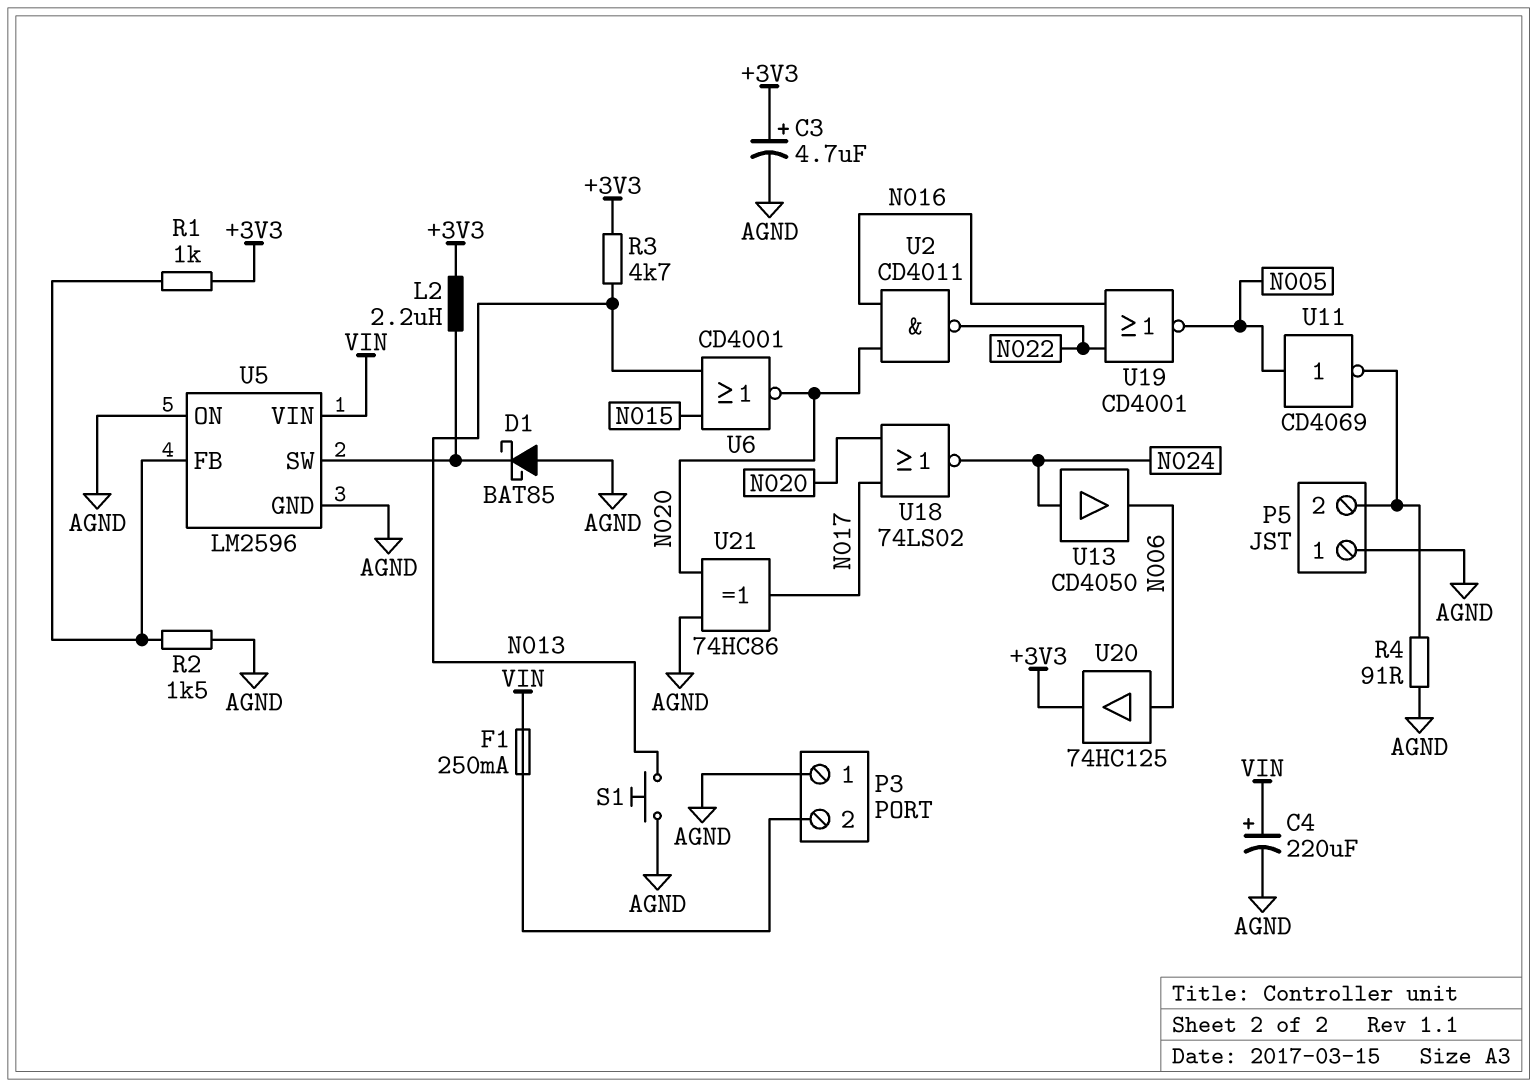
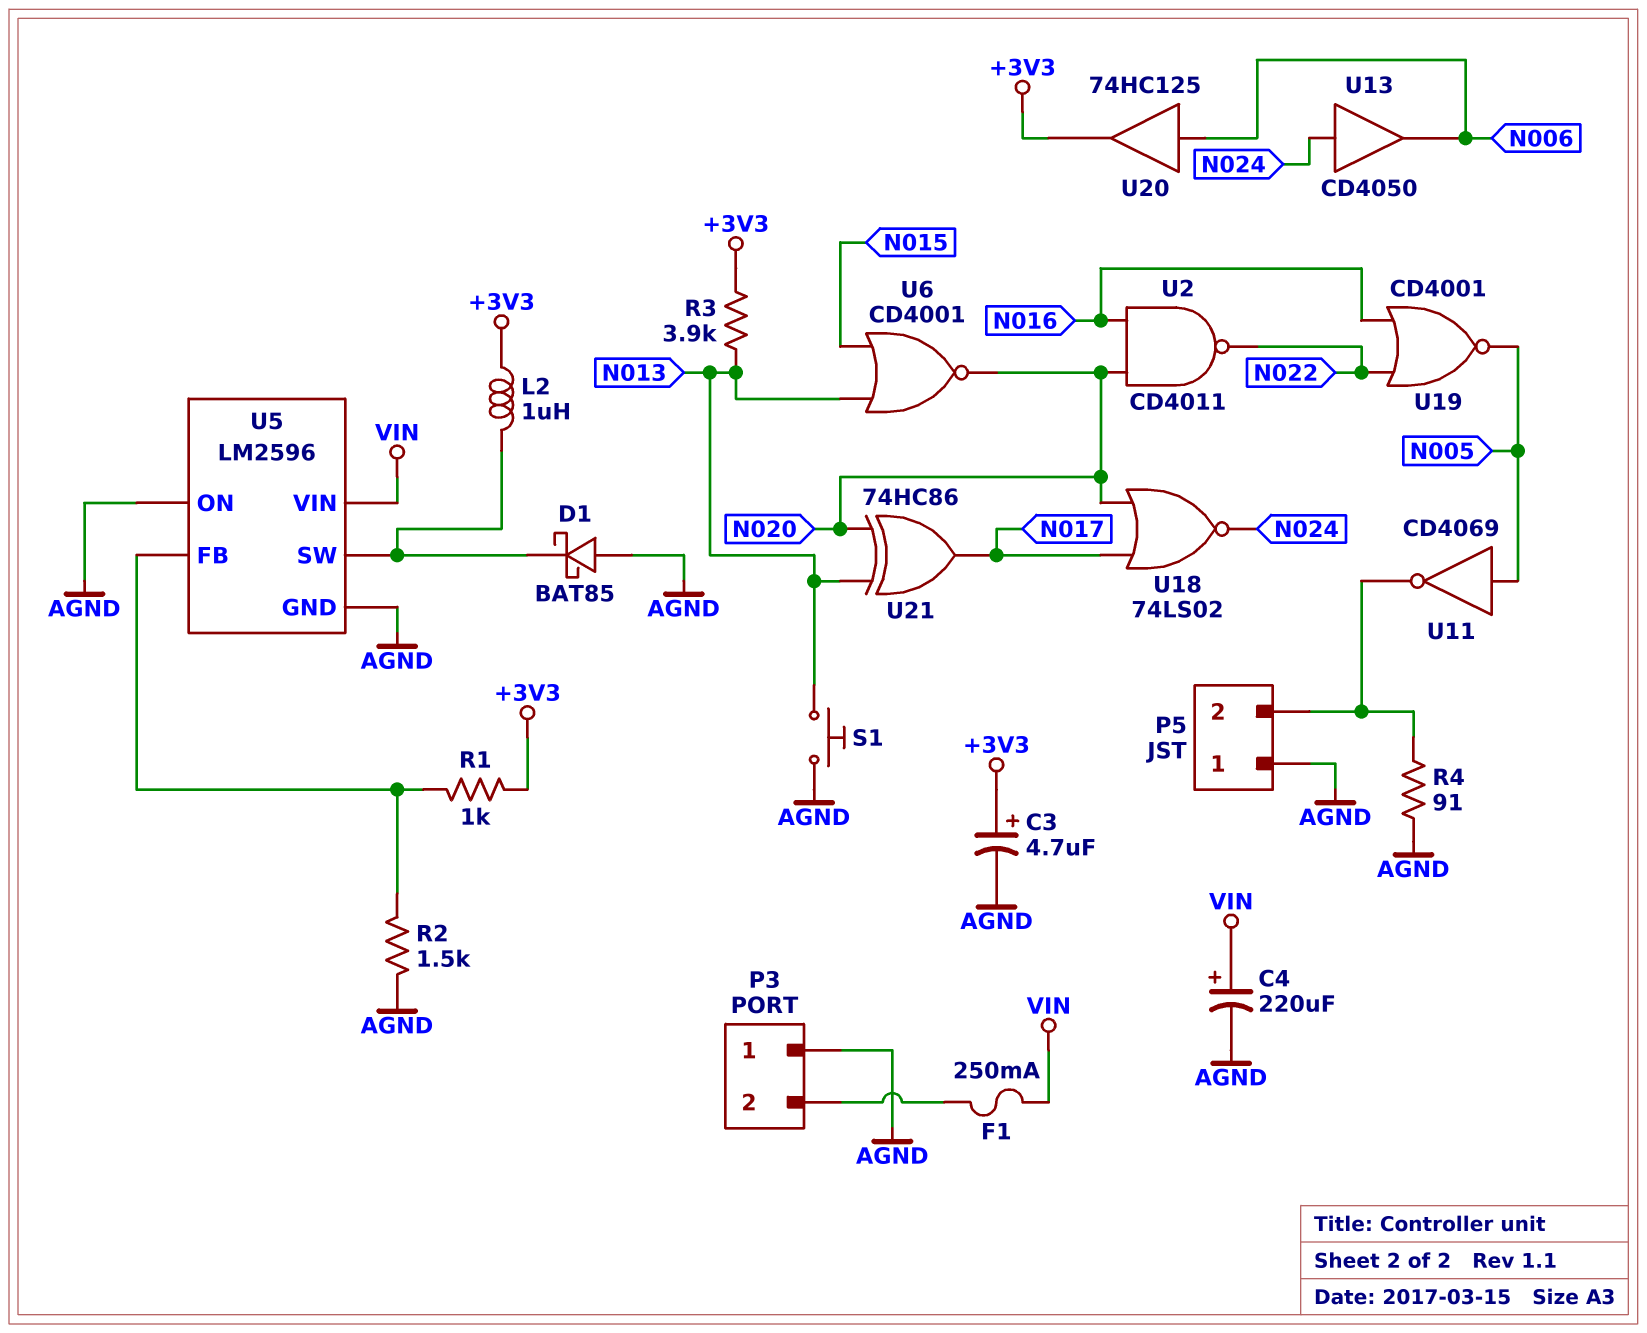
L2: 2.2uH (+3V3, U5/SW) -> 1uH (+3V3, U5/SW)
R3: 4.7k (+3V3, N013) -> 3.9k (+3V3, N013)
U21: XOR 74HC86 (in AGND, in N020, out N017) -> XOR 74HC86 (in N013, in N020, out N017)

